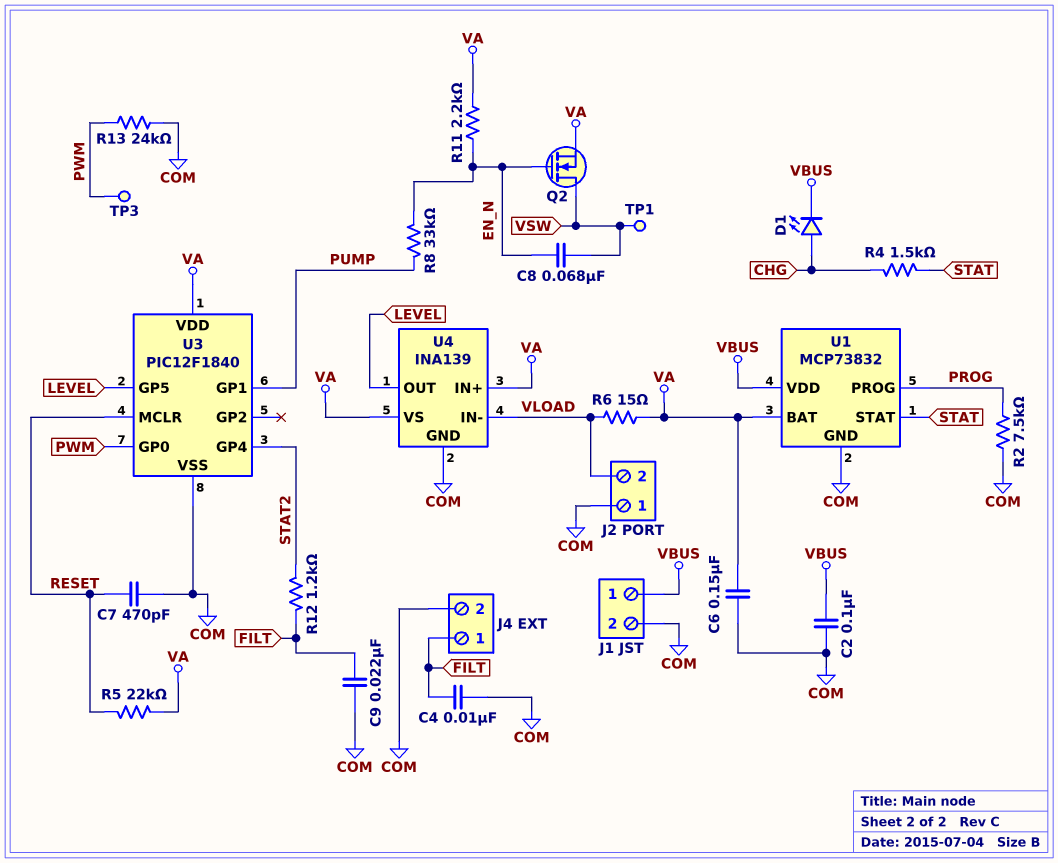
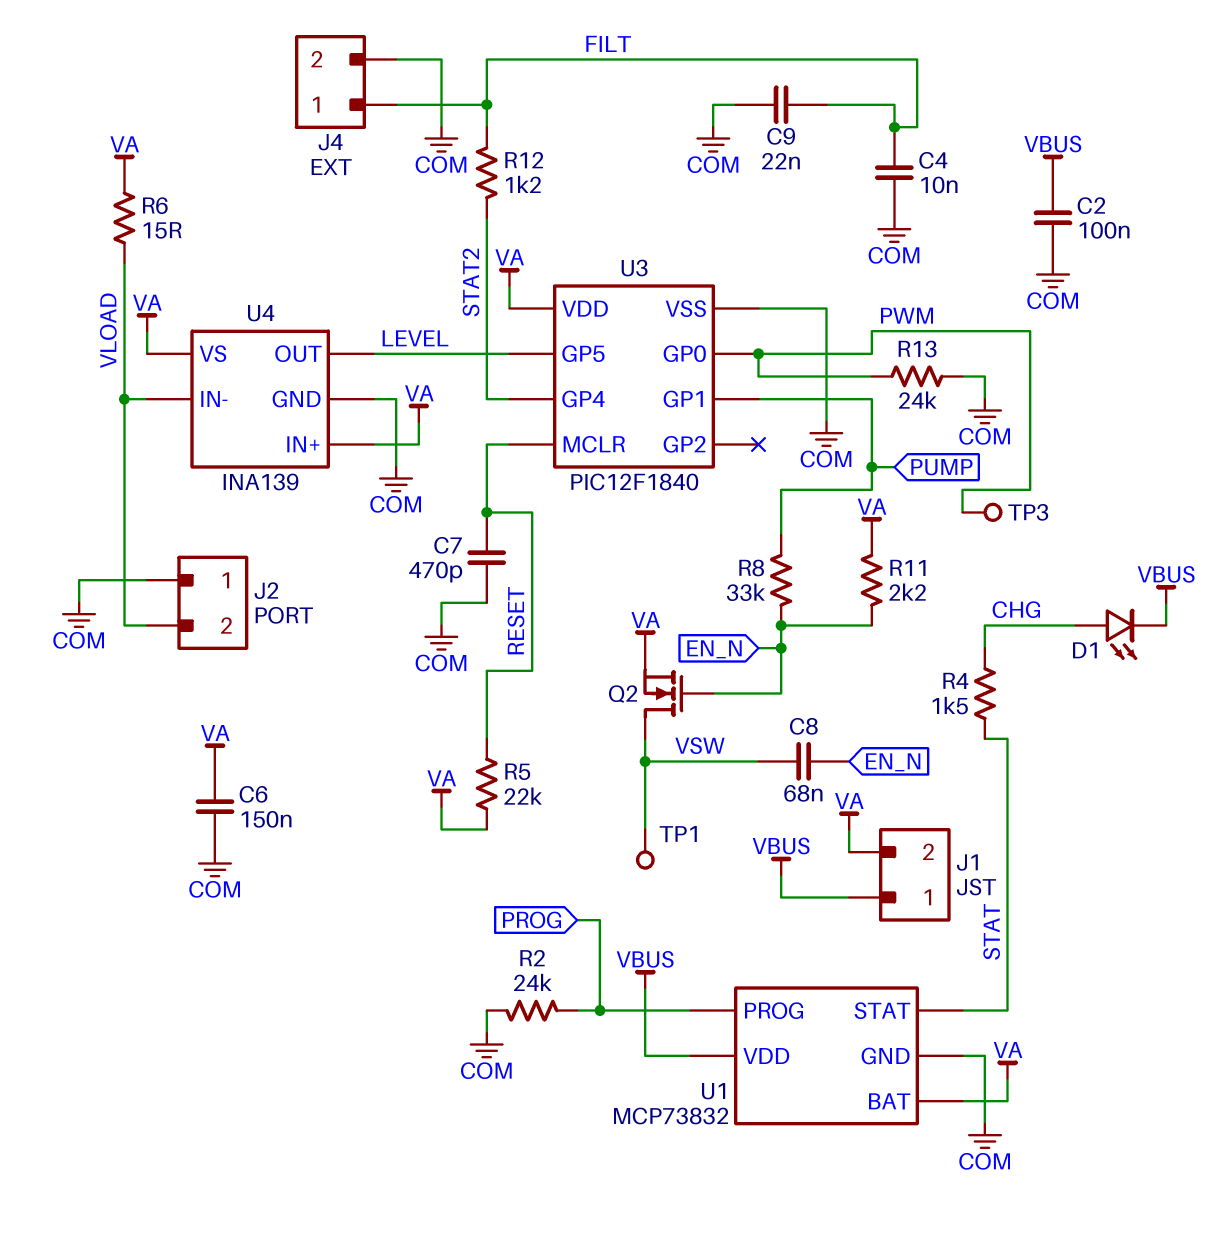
J1 pin 2: COM -> VA
R2: 7.5k (COM, PROG) -> 24k (COM, PROG)

